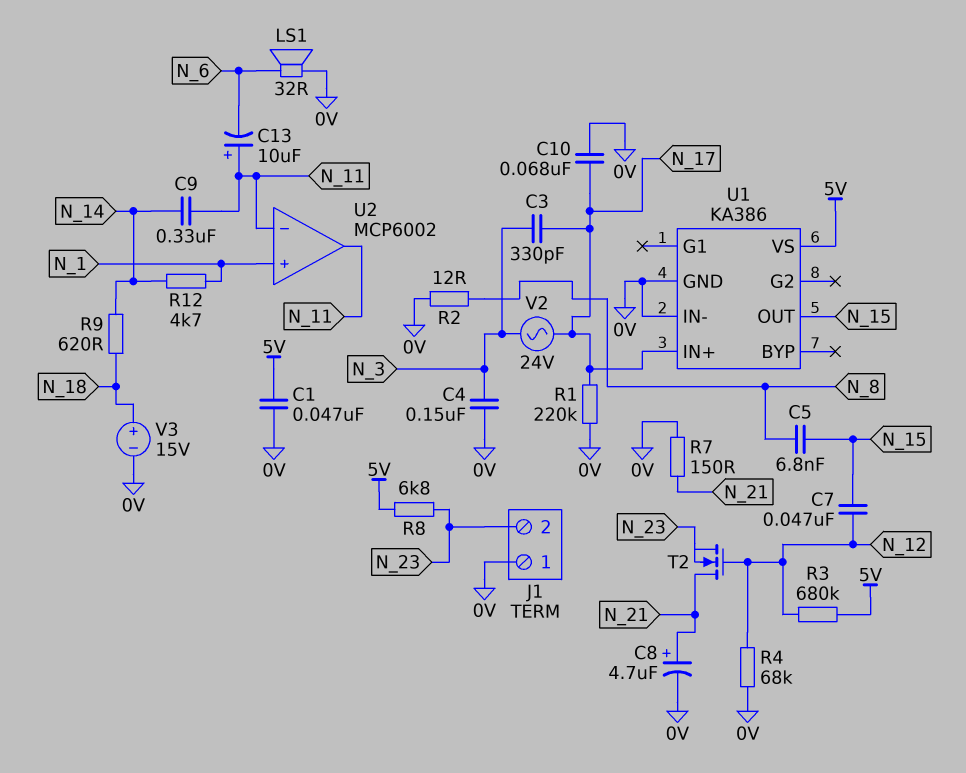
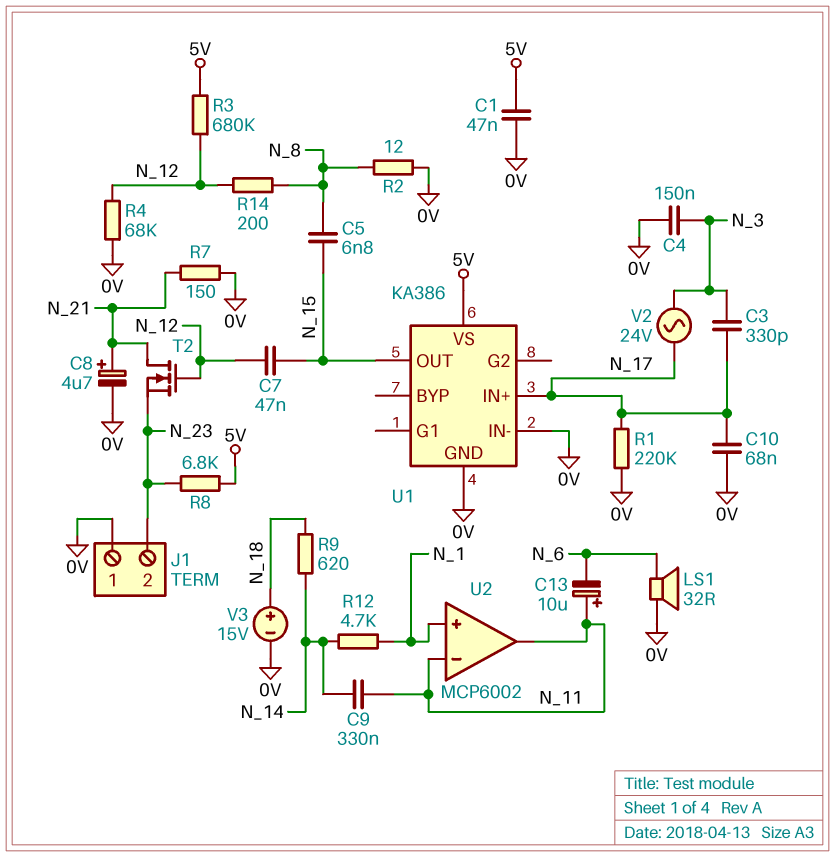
R14: none -> 200 (N_8, N_12)

